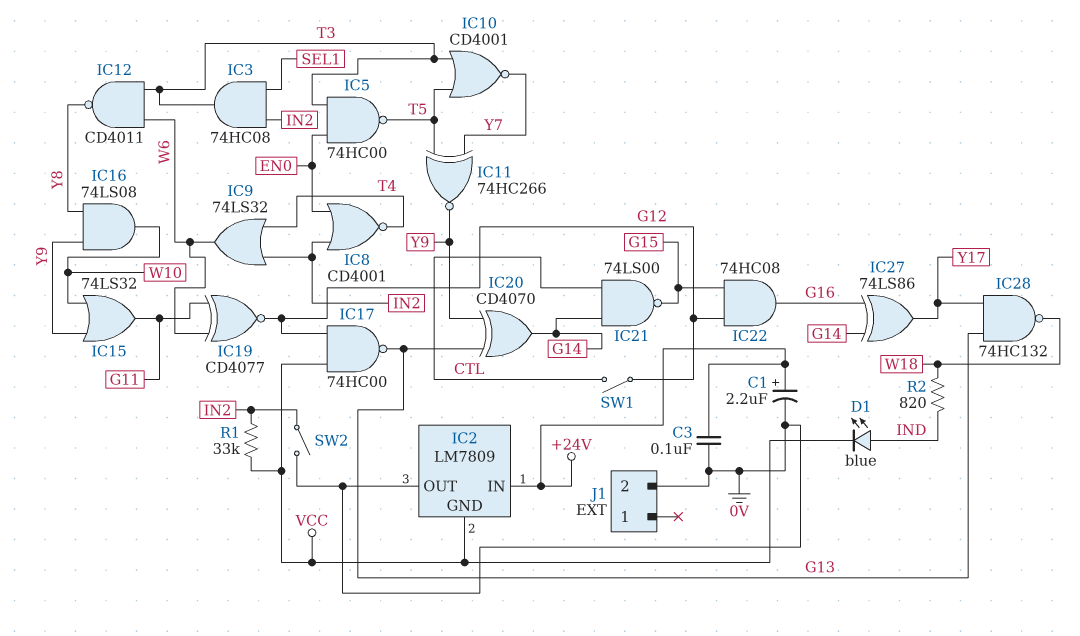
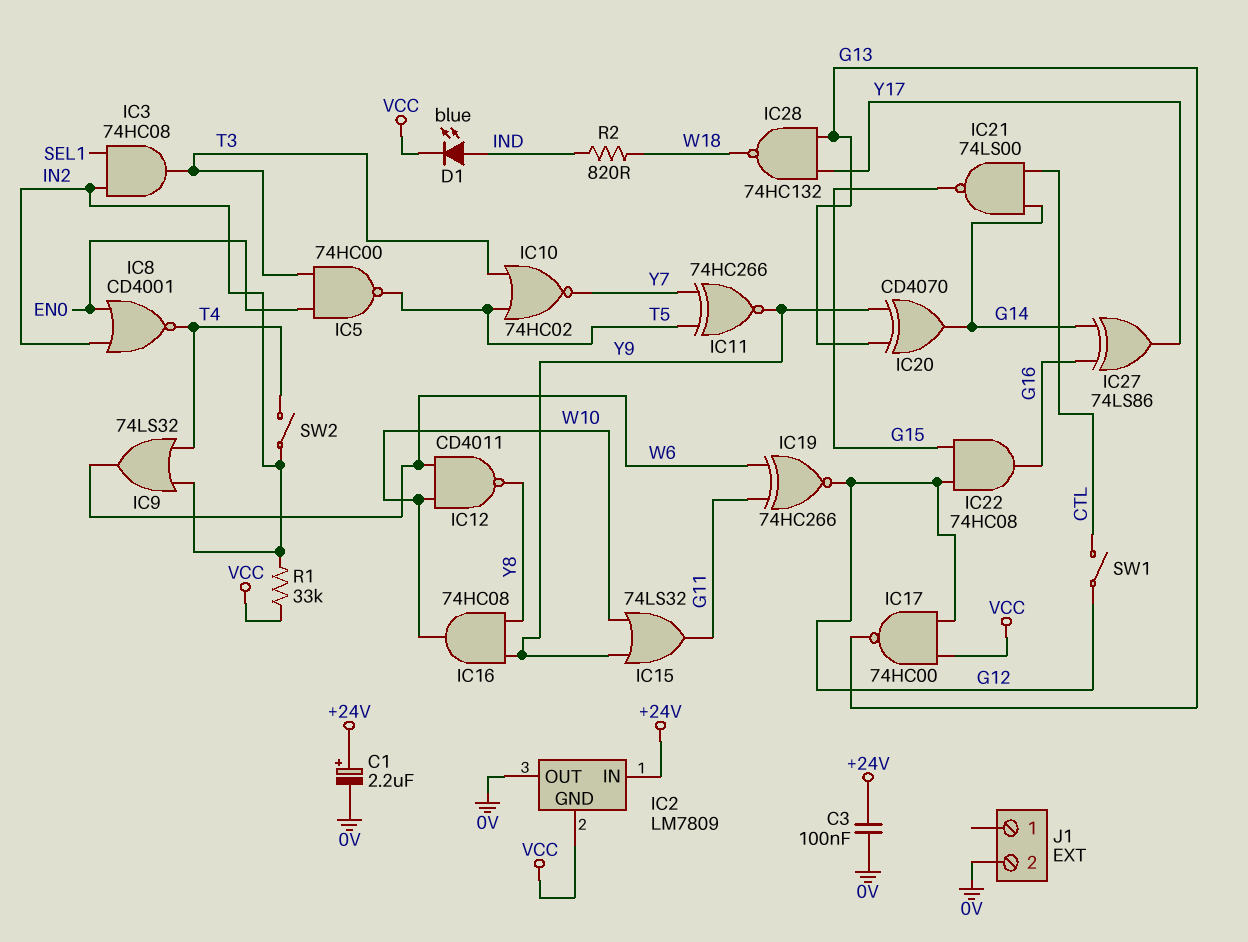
IC10: NOR CD4001 (in T3, in T5, out Y7) -> NOR 74HC02 (in T3, in T5, out Y7)
IC12: NAND CD4011 (in T3, in W6, out Y8) -> NAND CD4011 (in W6, in W10, out Y8)
IC16: AND 74LS08 (in Y8, in Y9, out W10) -> AND 74HC08 (in Y8, in Y9, out W10)
IC19: XNOR CD4077 (in G11, in W6, out G12) -> XNOR 74HC266 (in G11, in W6, out G12)
SW2: switch (0V, IN2) -> switch (IN2, T4)

